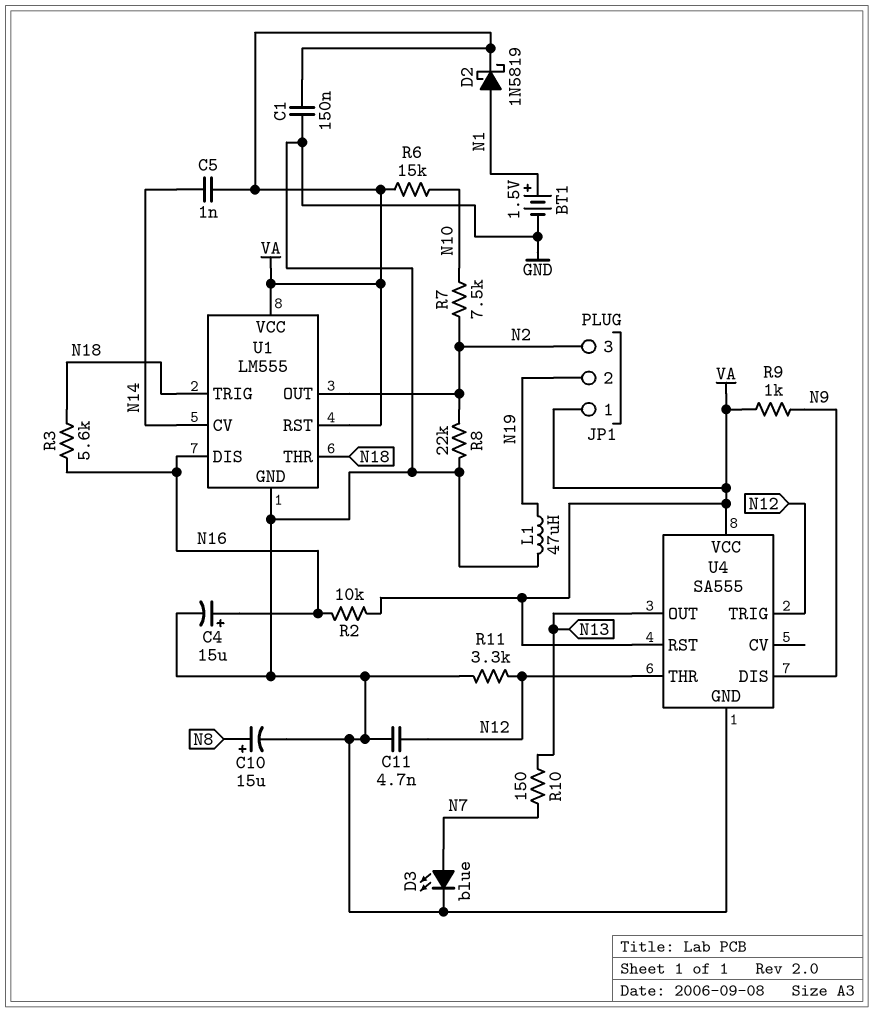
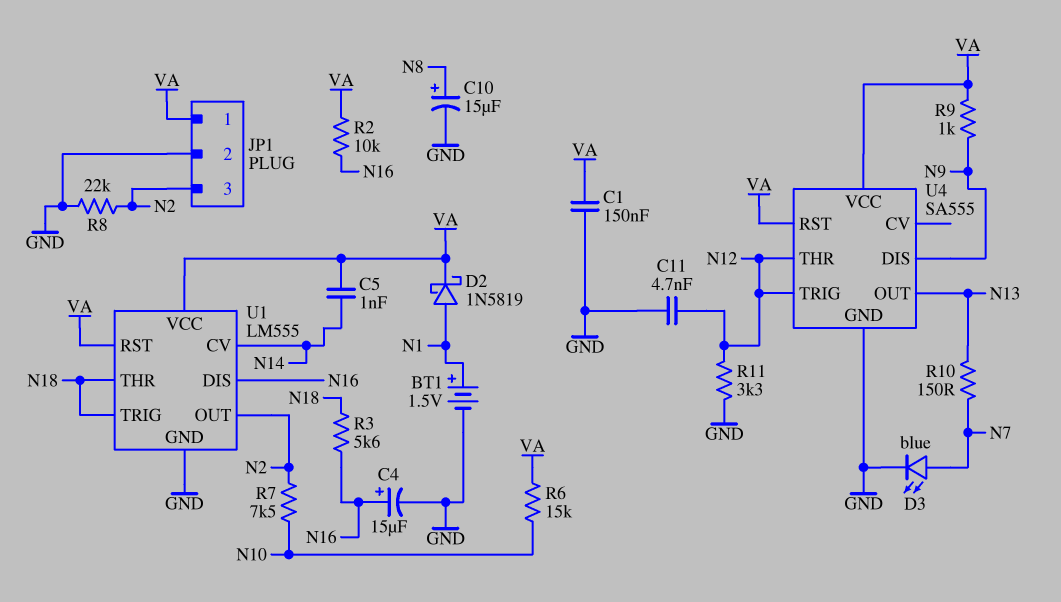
JP1 pin 2: N19 -> GND
L1: 47uH (GND, N19) -> none

